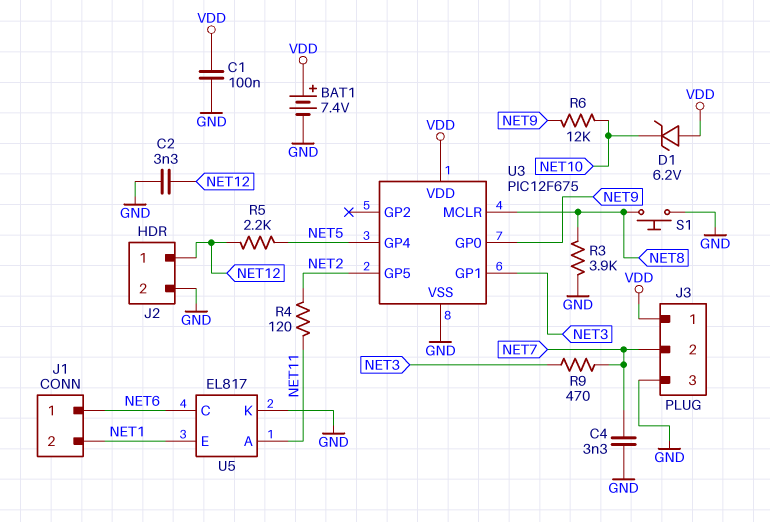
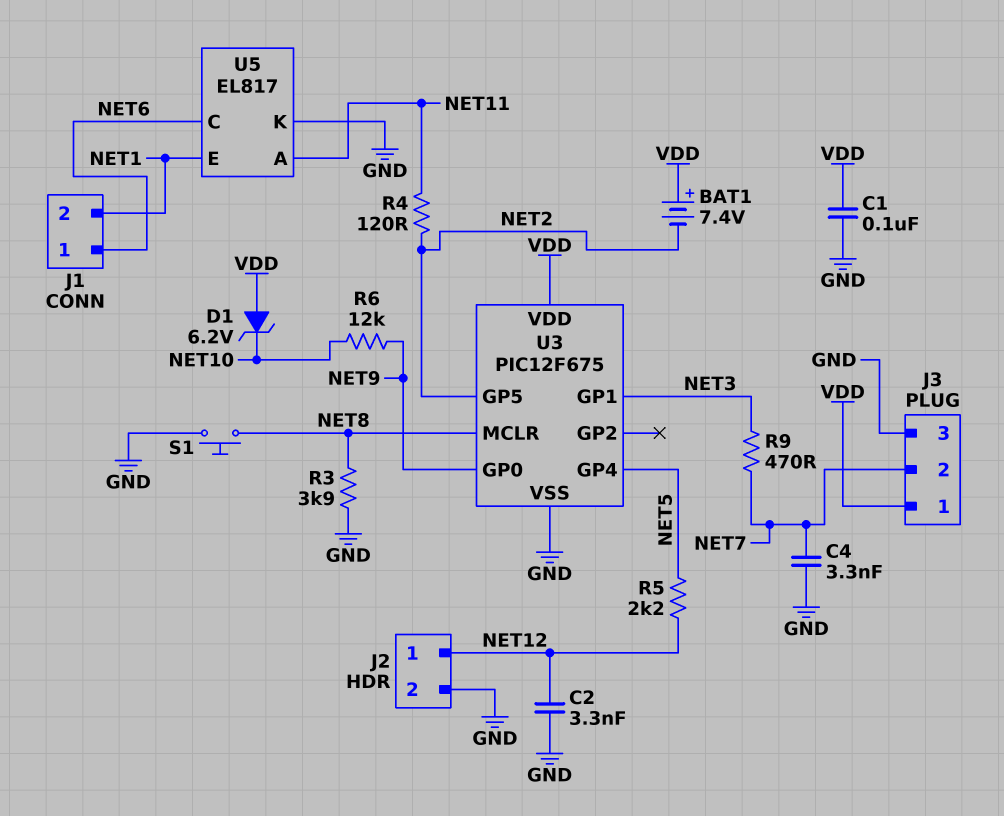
BAT1: 7.4V (plus VDD, minus GND) -> 7.4V (plus VDD, minus NET2)

